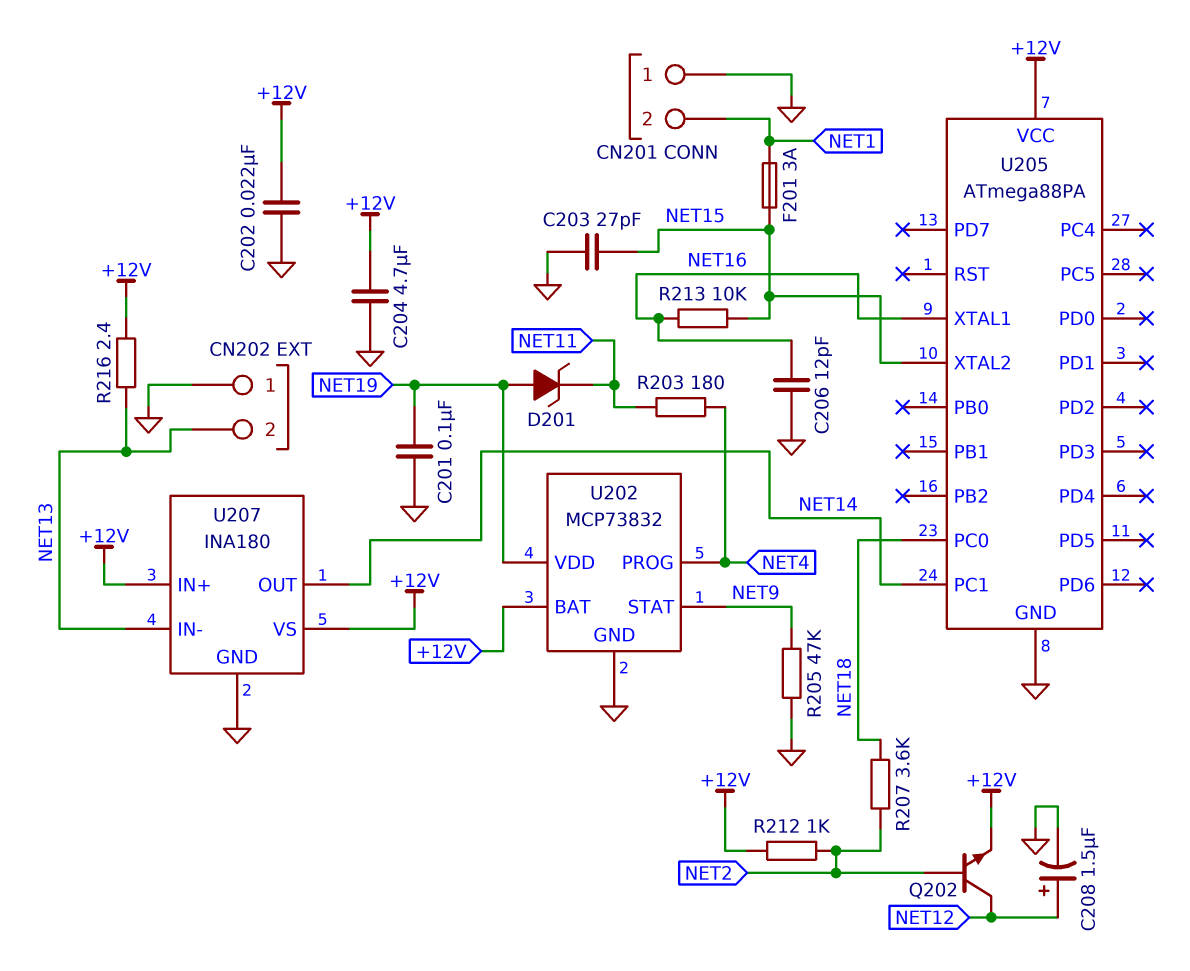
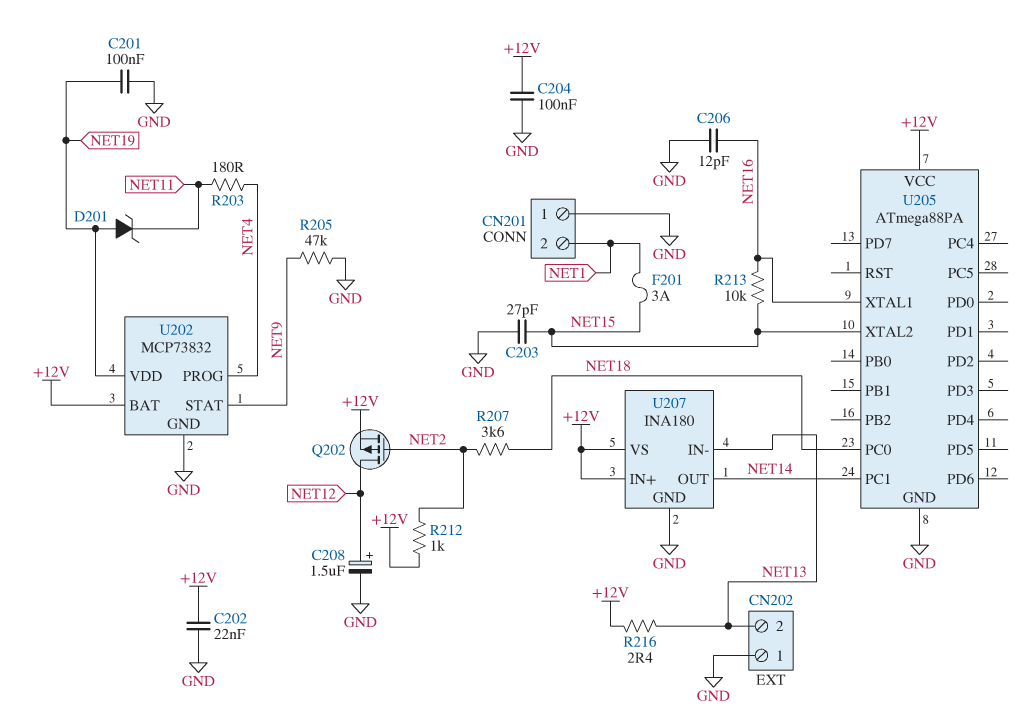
C204: 4.7uF (+12V, GND) -> 100nF (+12V, GND)
Q202: NPN (B NET2, C NET12, E +12V) -> PMOS (G NET2, D NET12, S +12V)

